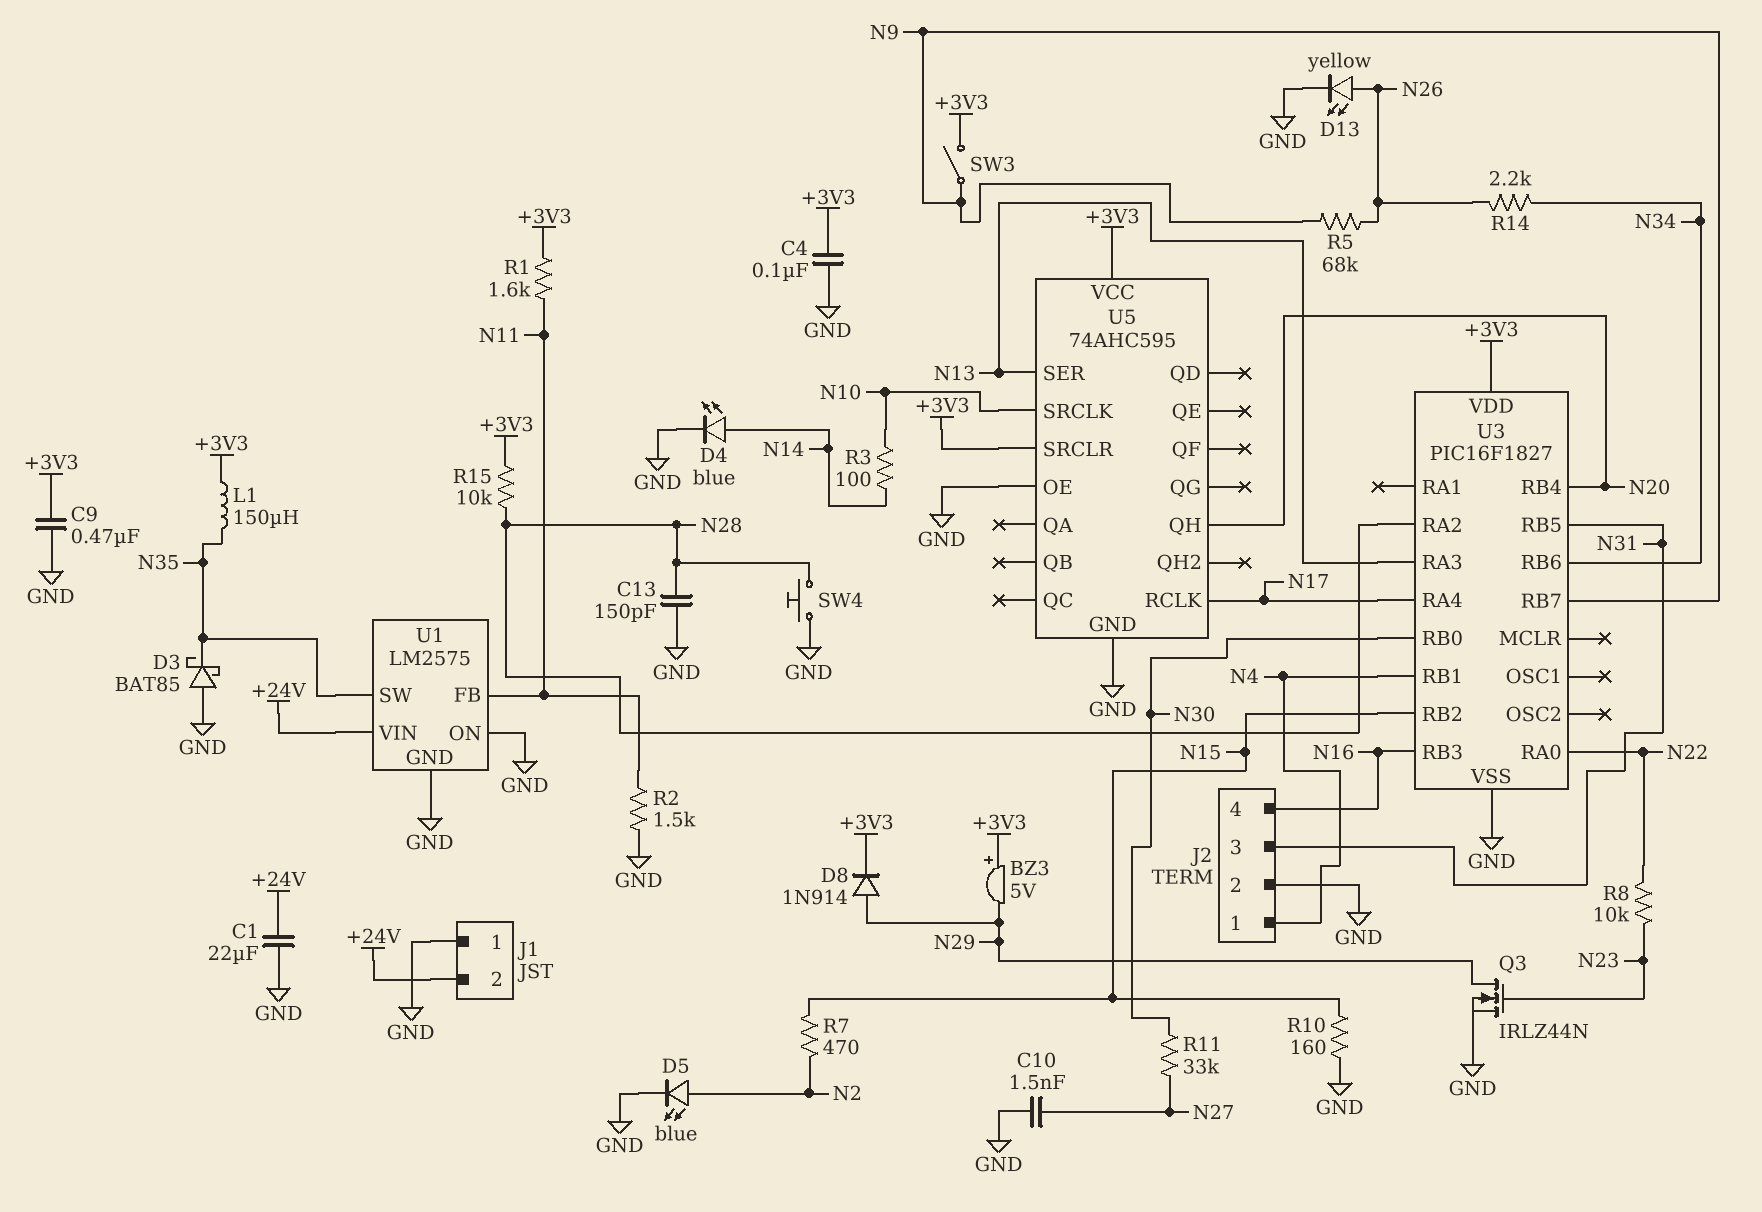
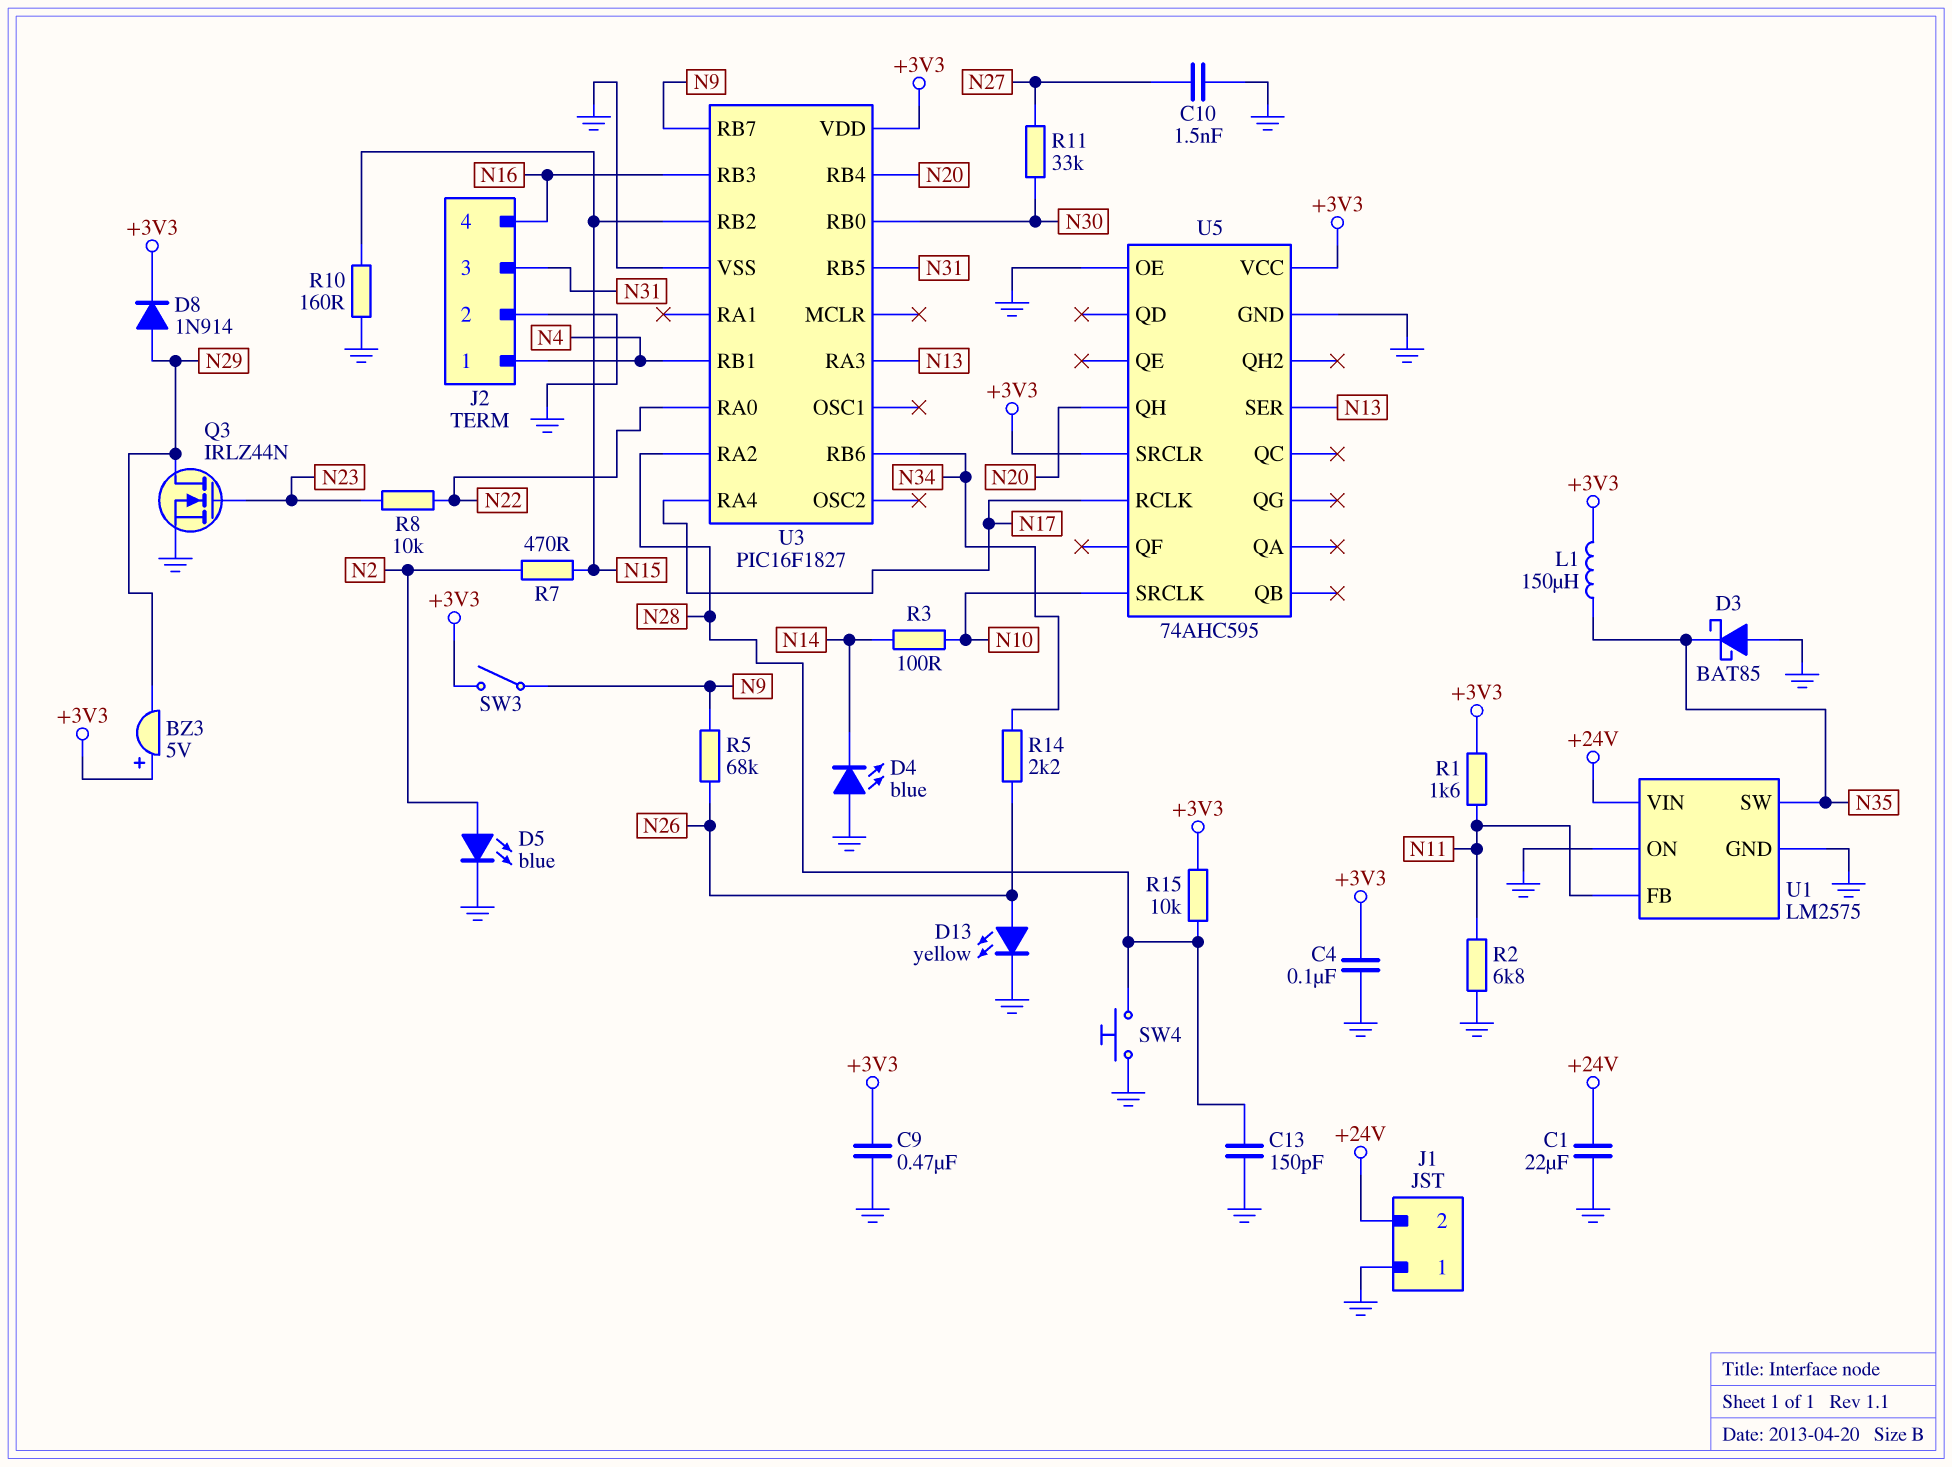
D4: LED blue (A N14, K GND) -> LED blue (A GND, K N14)
R2: 1.5k (GND, N11) -> 6.8k (GND, N11)

